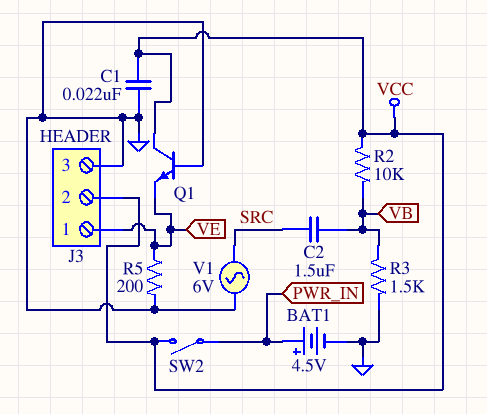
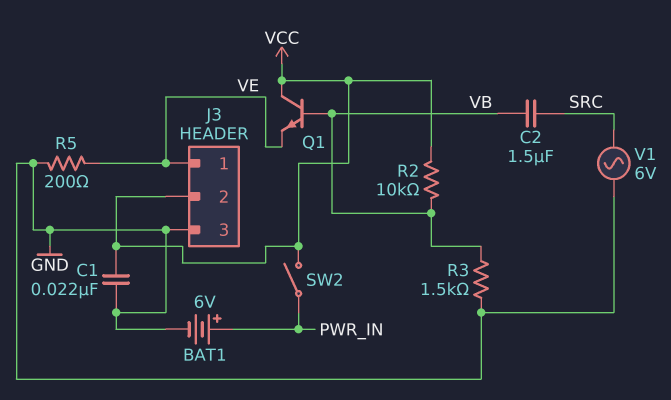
BAT1: 4.5V (plus PWR_IN, minus GND) -> 6V (plus PWR_IN, minus GND)
Q1: NPN (B GND, C VCC, E VE) -> NPN (B VB, C VCC, E VE)

